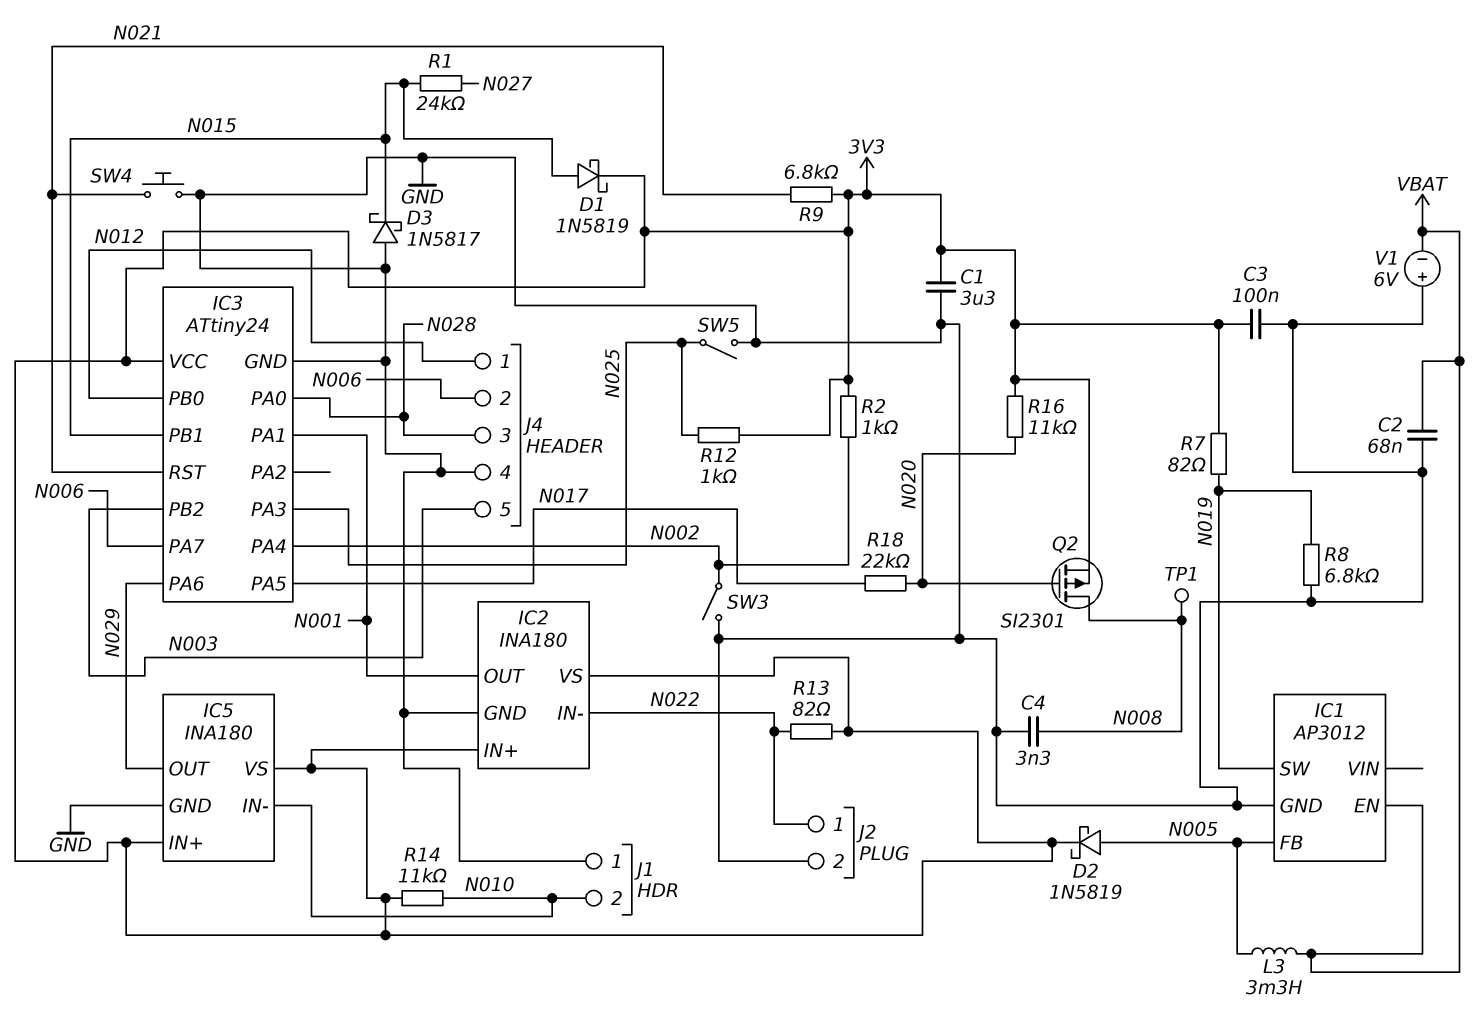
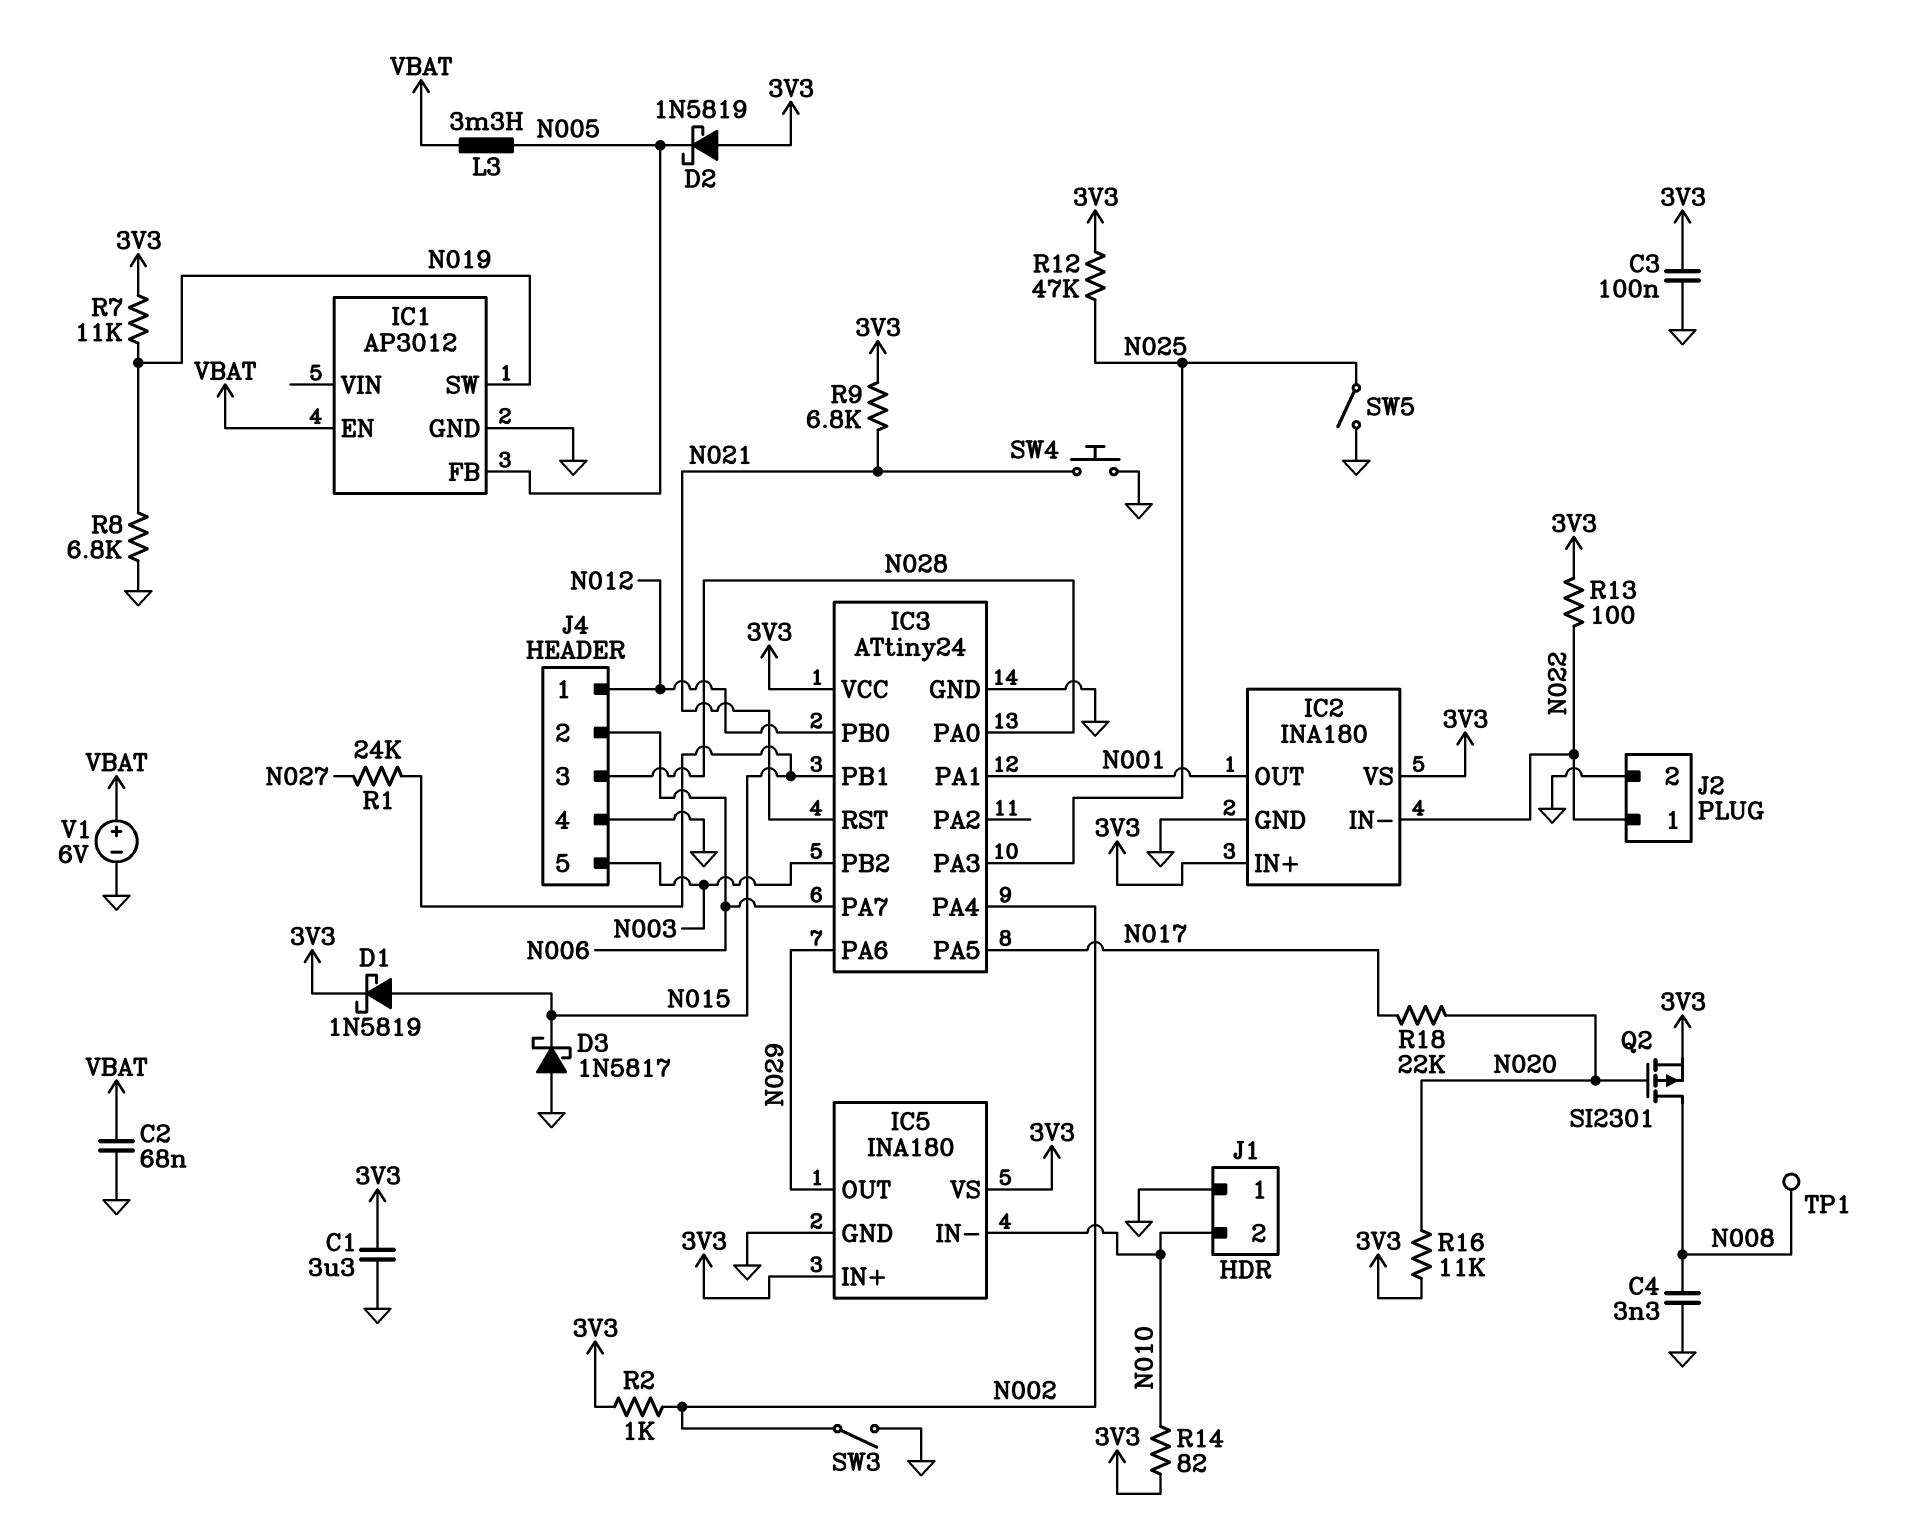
D2: schottky 1N5819 (A N005, K 3V3) -> schottky 1N5819 (A 3V3, K N005)
R7: 82 (3V3, N019) -> 11k (3V3, N019)
R12: 1k (3V3, N025) -> 47k (3V3, N025)
R13: 82 (3V3, N022) -> 100 (3V3, N022)
R14: 11k (3V3, N010) -> 82 (3V3, N010)
V1: 6V (plus GND, minus VBAT) -> 6V (plus VBAT, minus GND)

